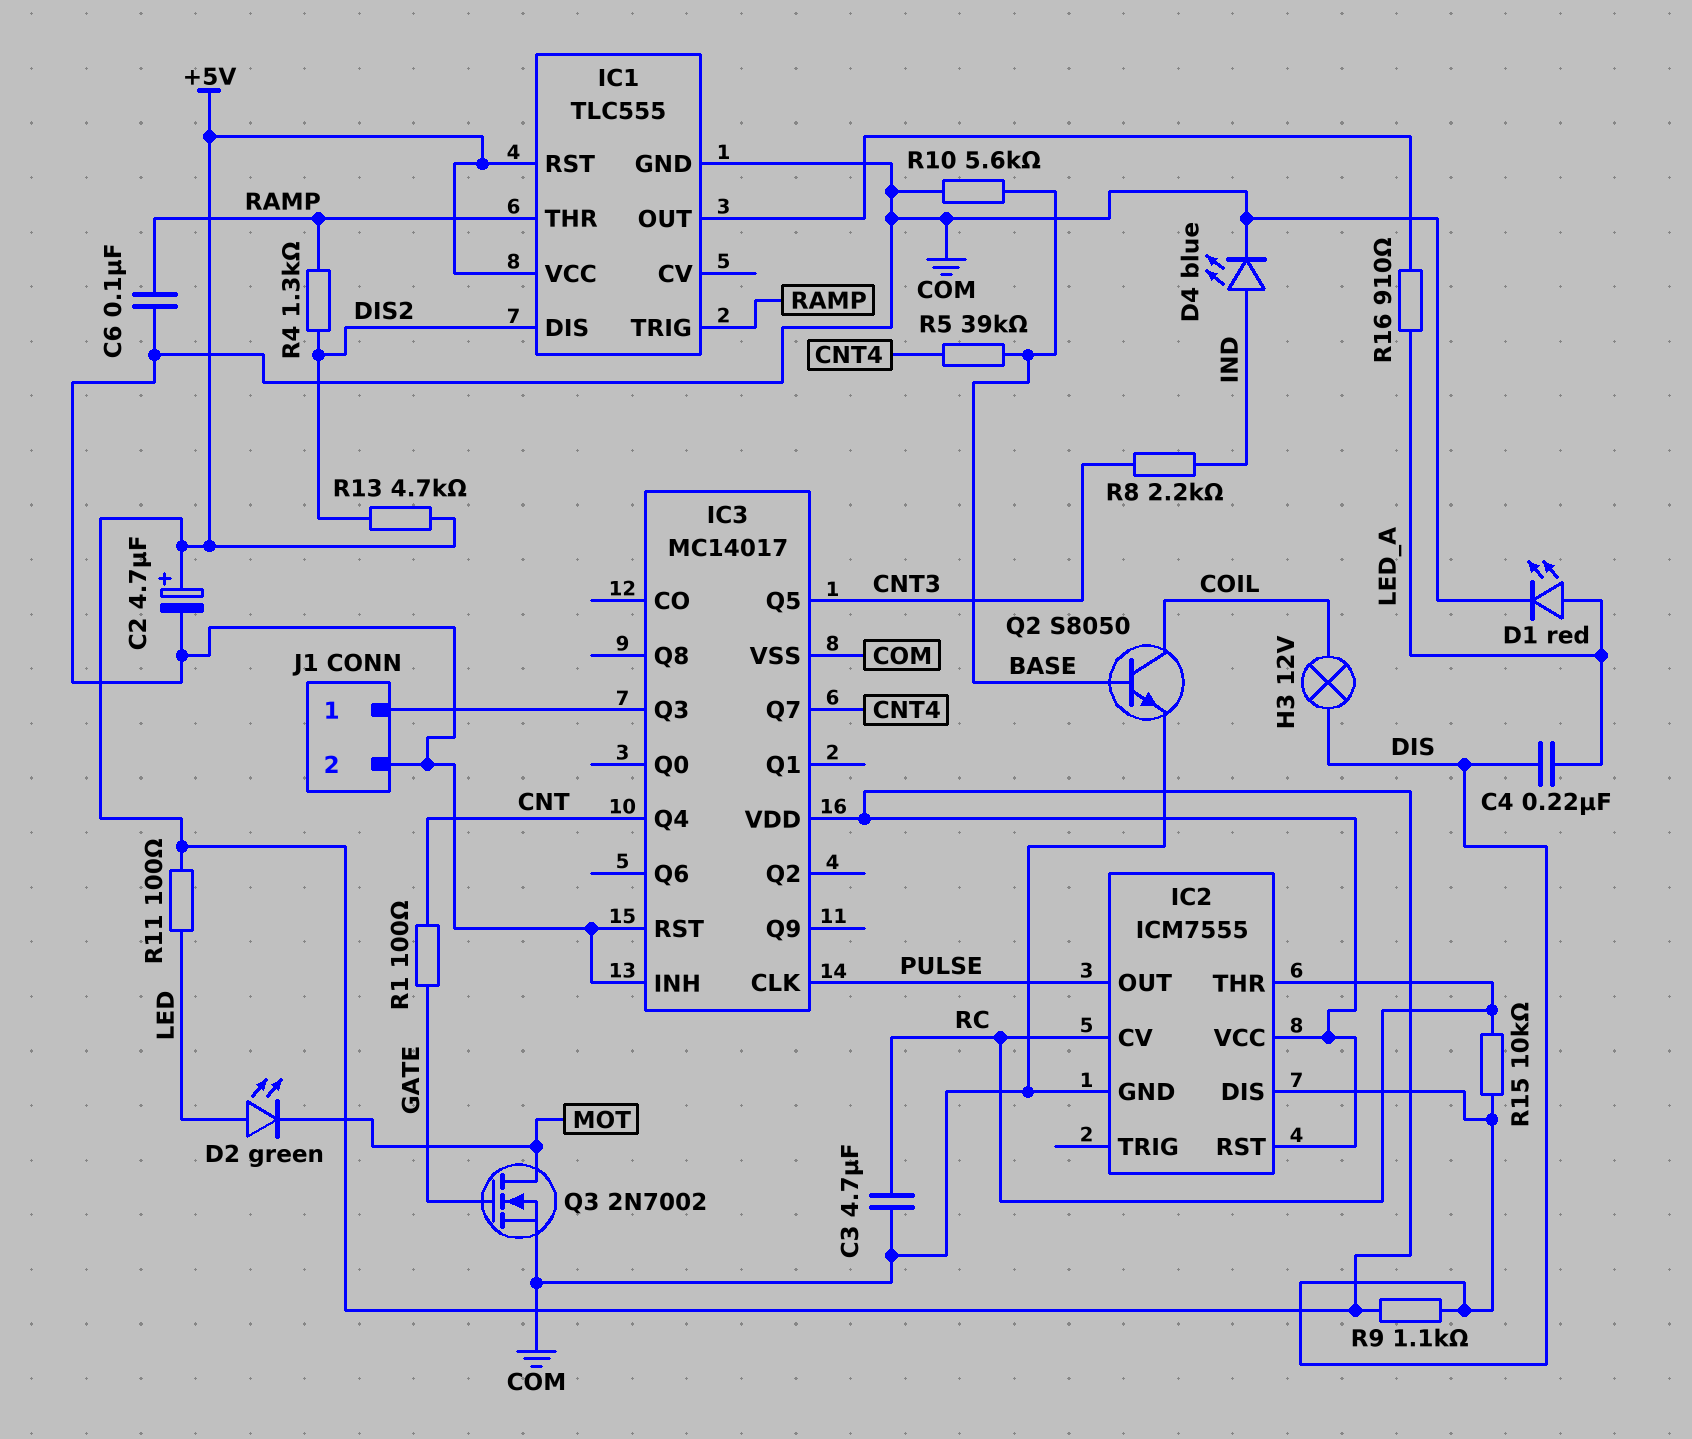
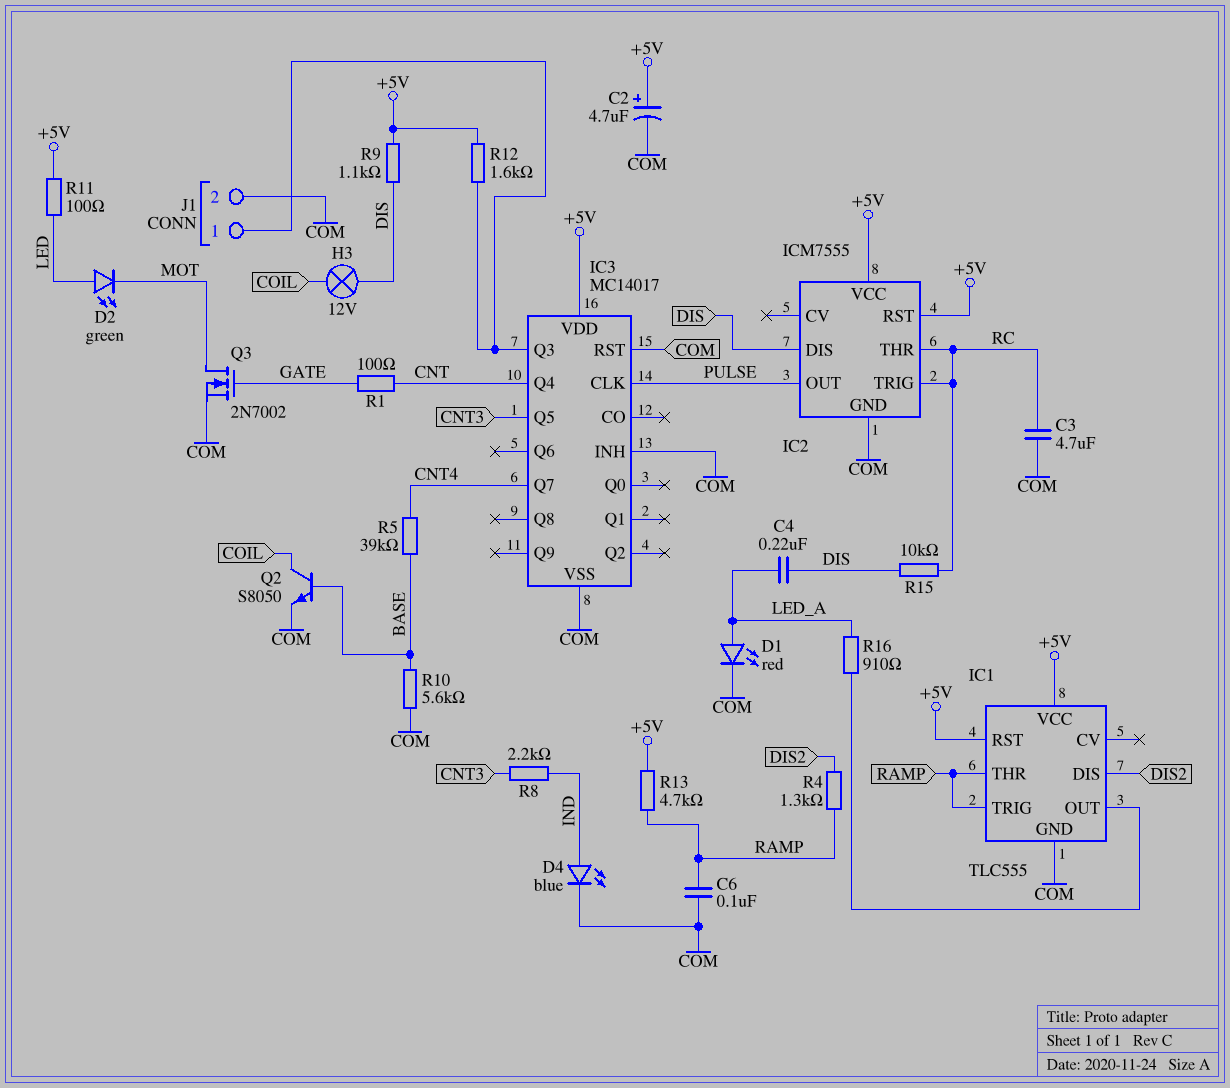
IC2 pin CV: RC -> none
IC2 pin TRIG: none -> RC
R12: none -> 1.6k (+5V, IC3/Q3)
R13: 4.7k (+5V, DIS2) -> 4.7k (+5V, RAMP)

